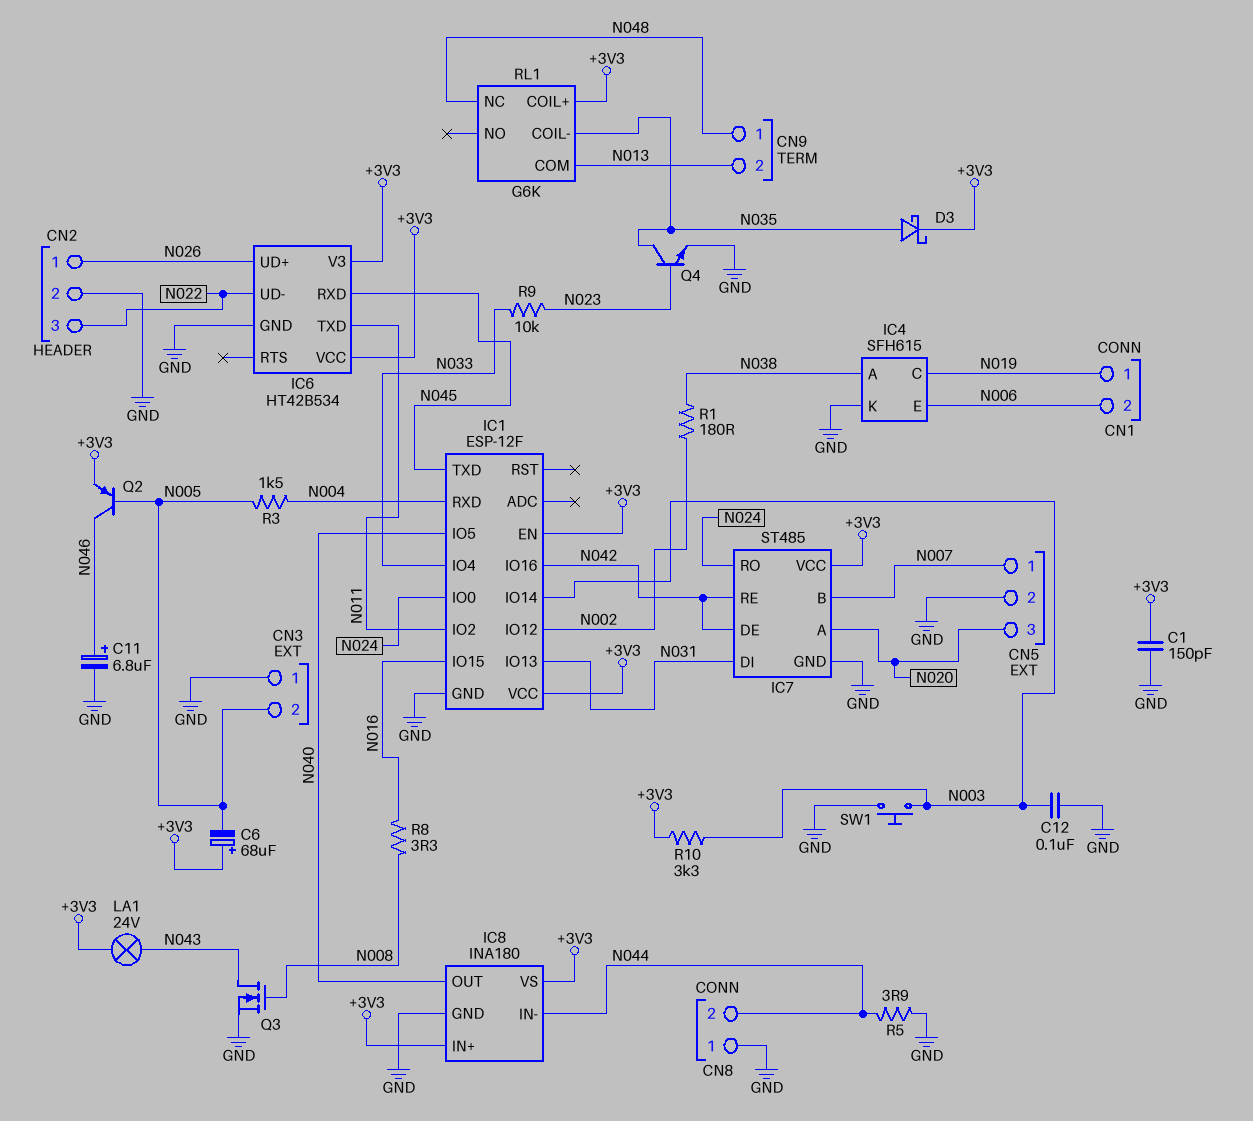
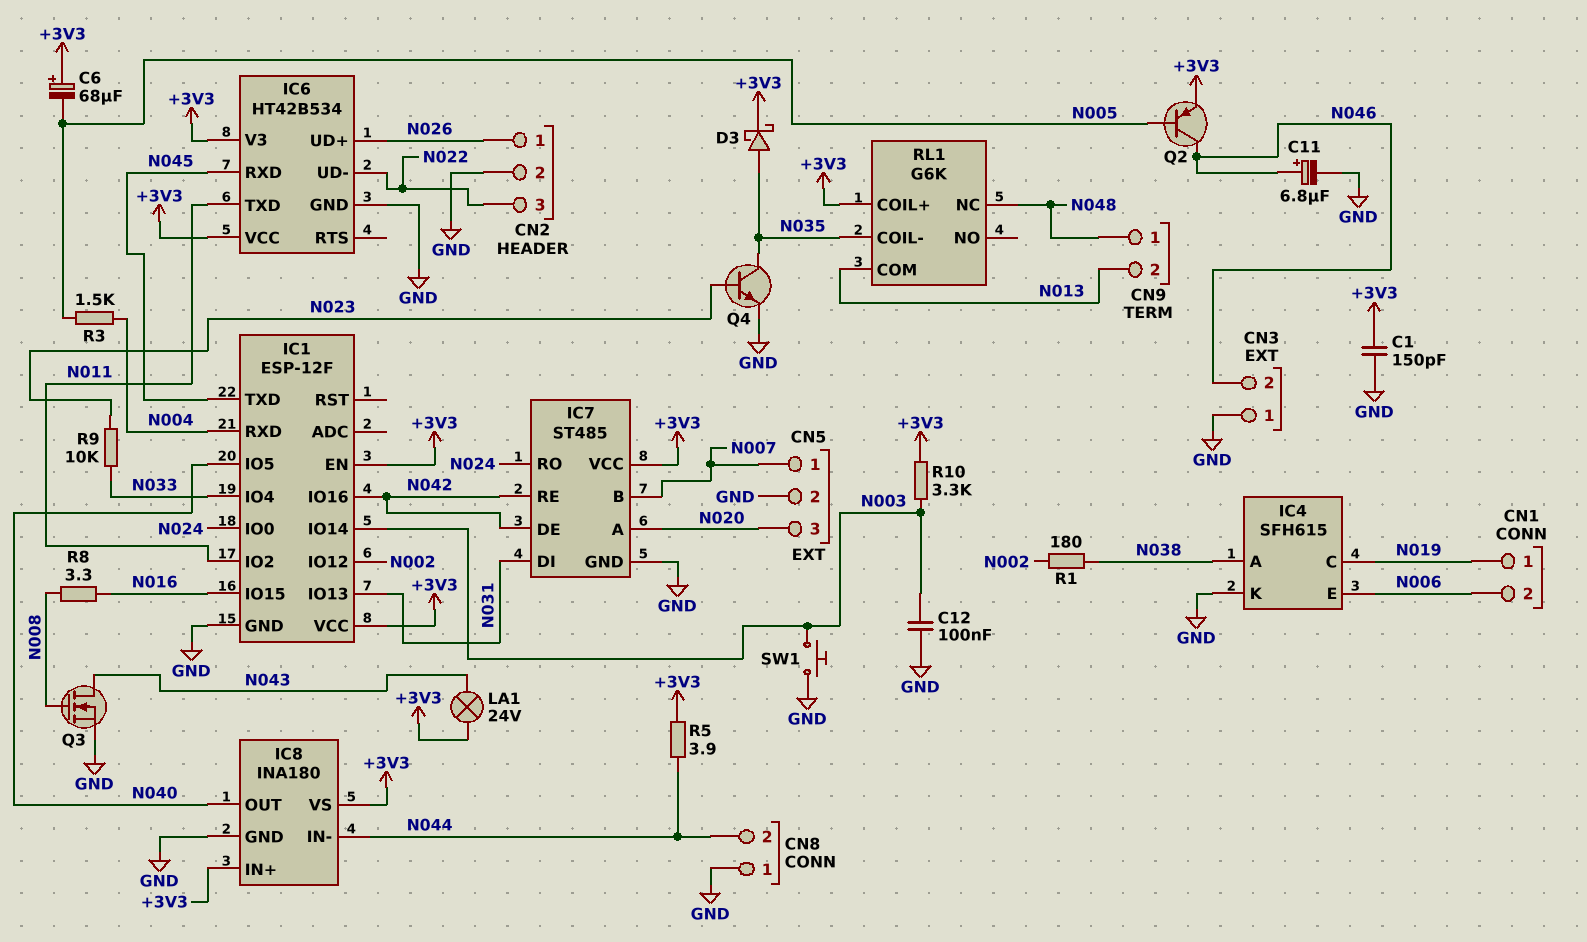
CN3 pin 2: N005 -> N046
R5: 3.9 (GND, N044) -> 3.9 (+3V3, N044)

